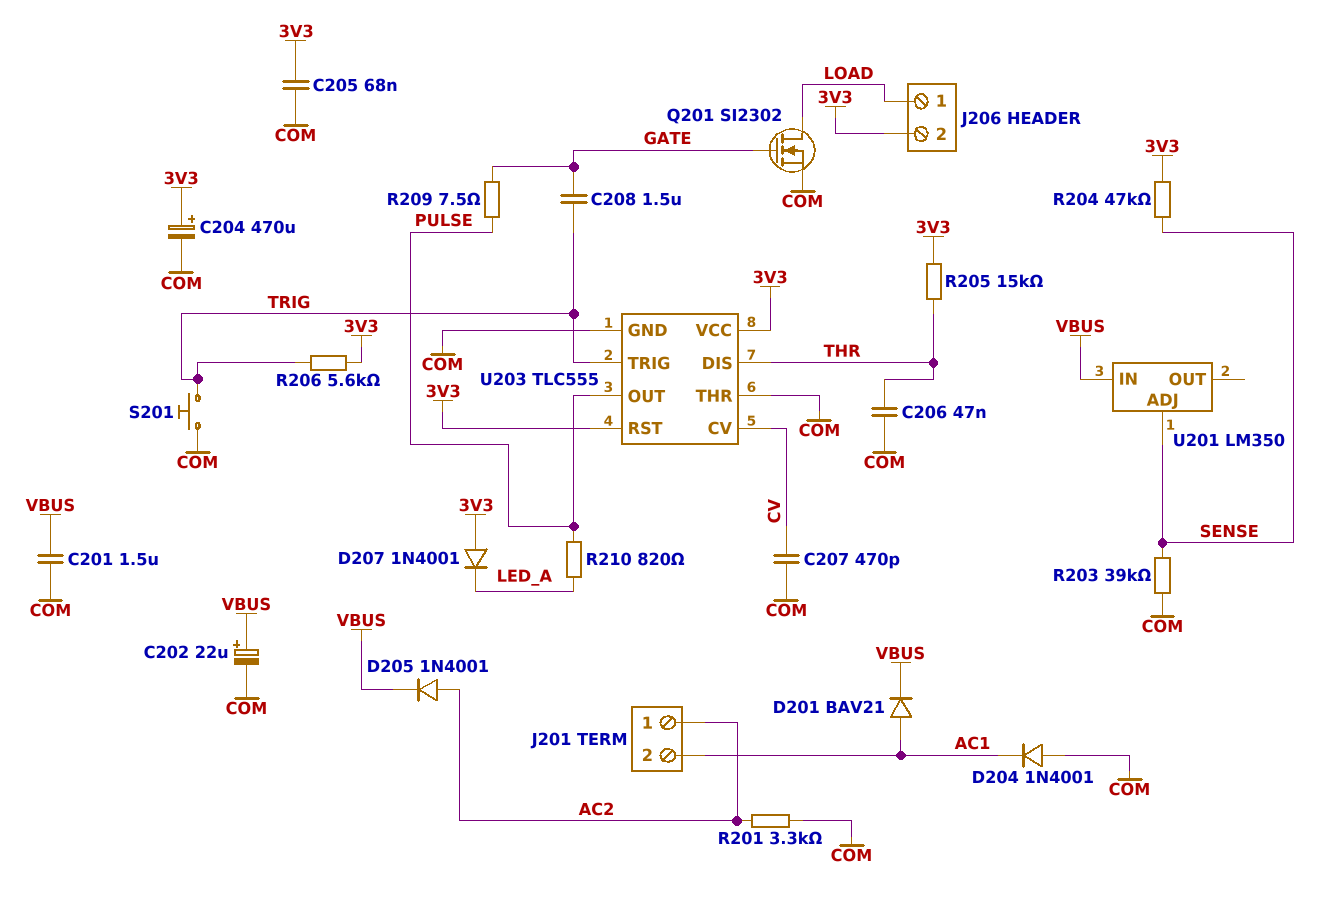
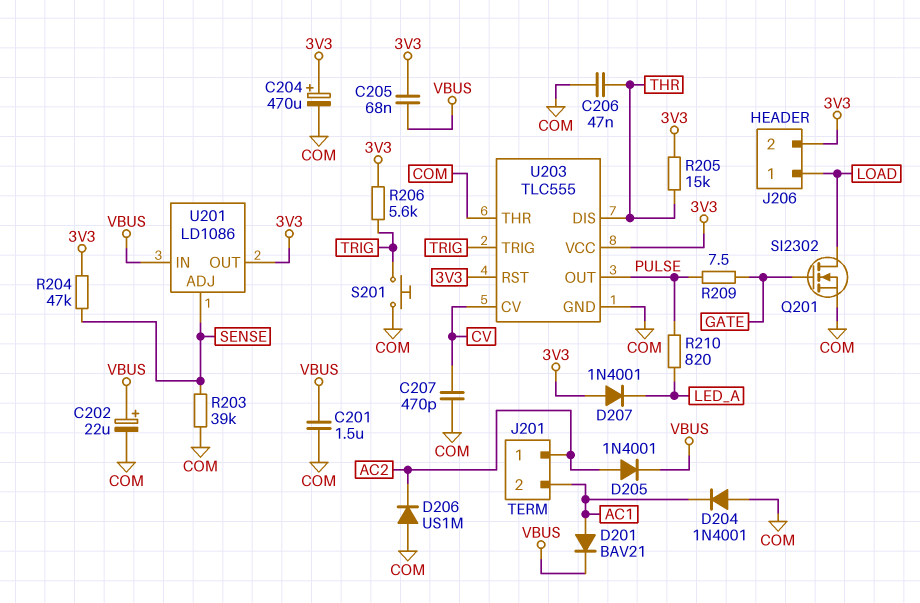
C205: 68nF (3V3, COM) -> 68nF (3V3, VBUS)
C208: 1.5uF (GATE, TRIG) -> none
D206: none -> diode US1M (A COM, K AC2)
R201: 3.3k (AC2, COM) -> none
U201: LM350 -> LD1086
U201 pin OUT: none -> 3V3

